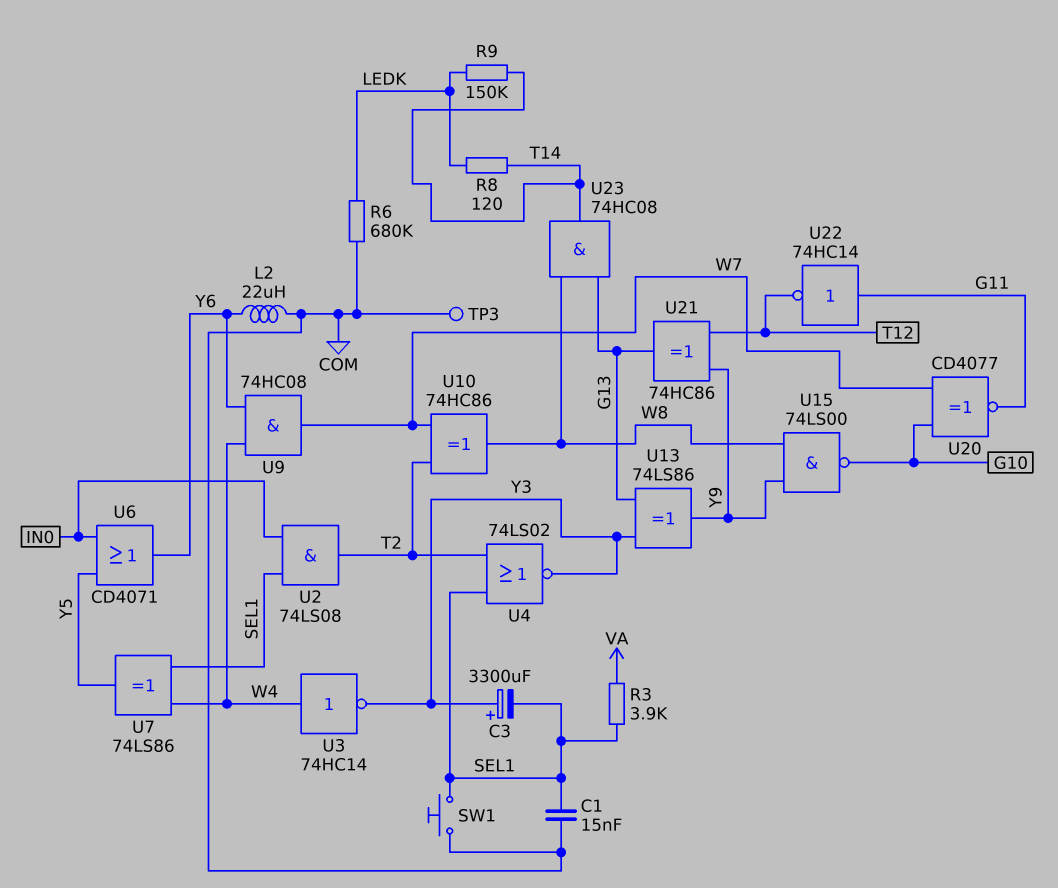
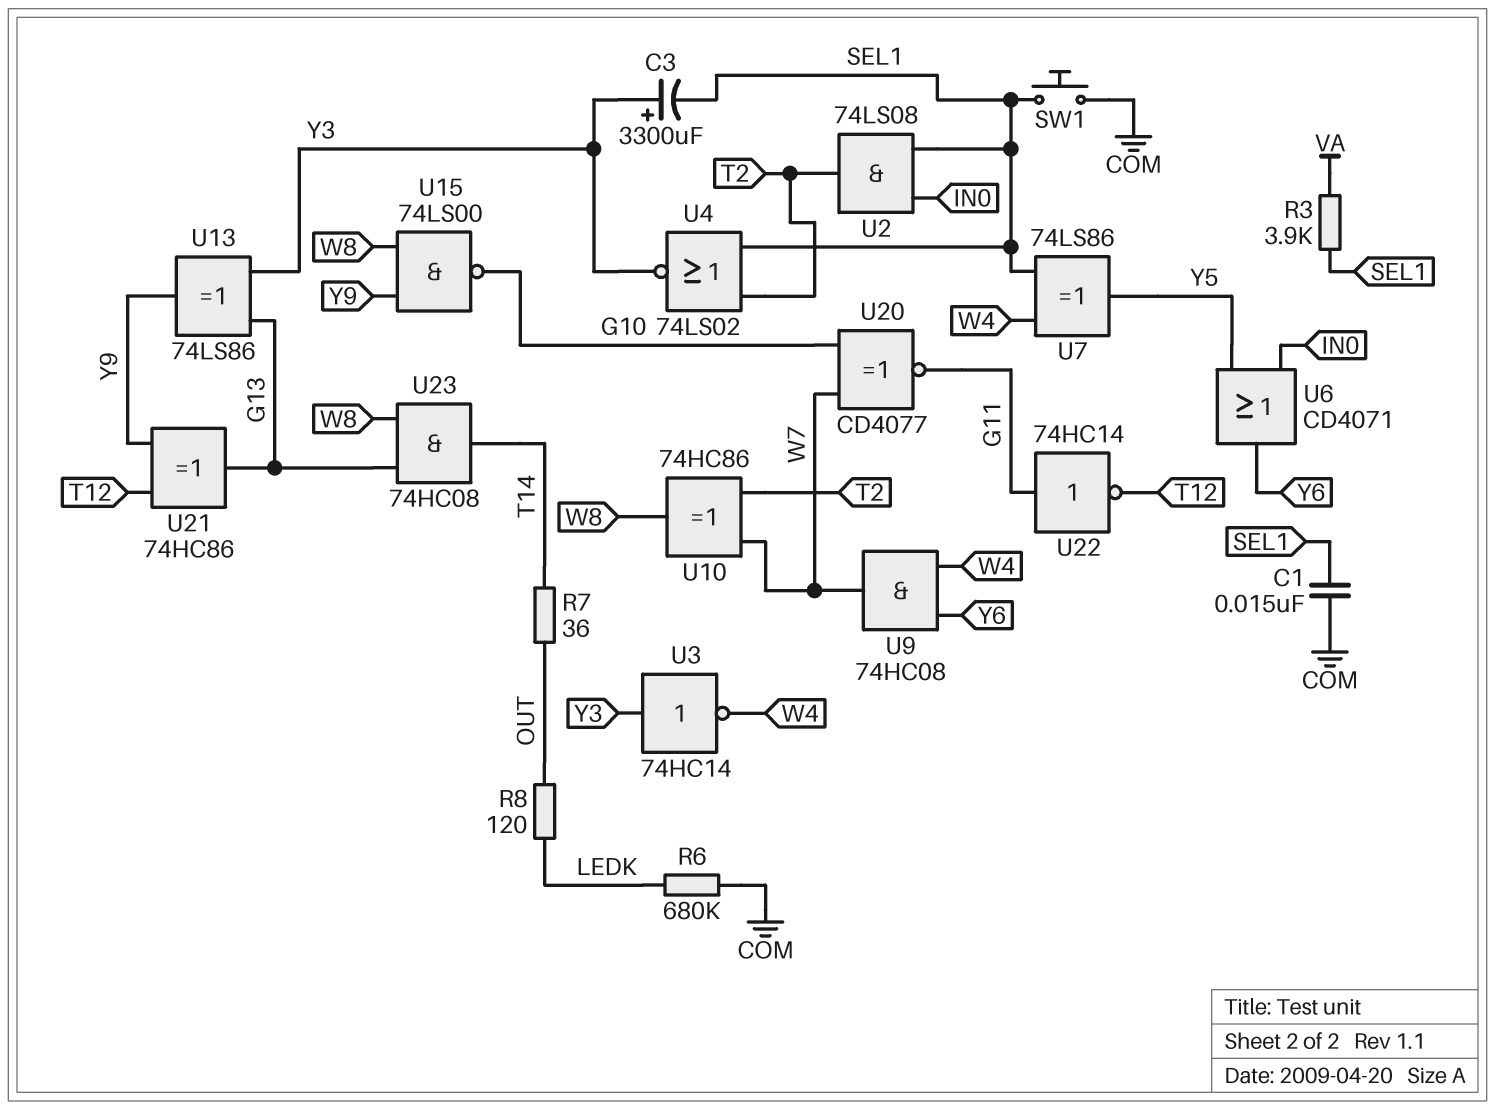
L2: 22uH (COM, Y6) -> none
R7: none -> 36 (OUT, T14)
R8: 120 (LEDK, T14) -> 120 (LEDK, OUT)
R9: 150k (LEDK, T14) -> none
TP3: test point (COM) -> none
U3: NOT 74HC14 (in W4, out Y3) -> NOT 74HC14 (in Y3, out W4)

